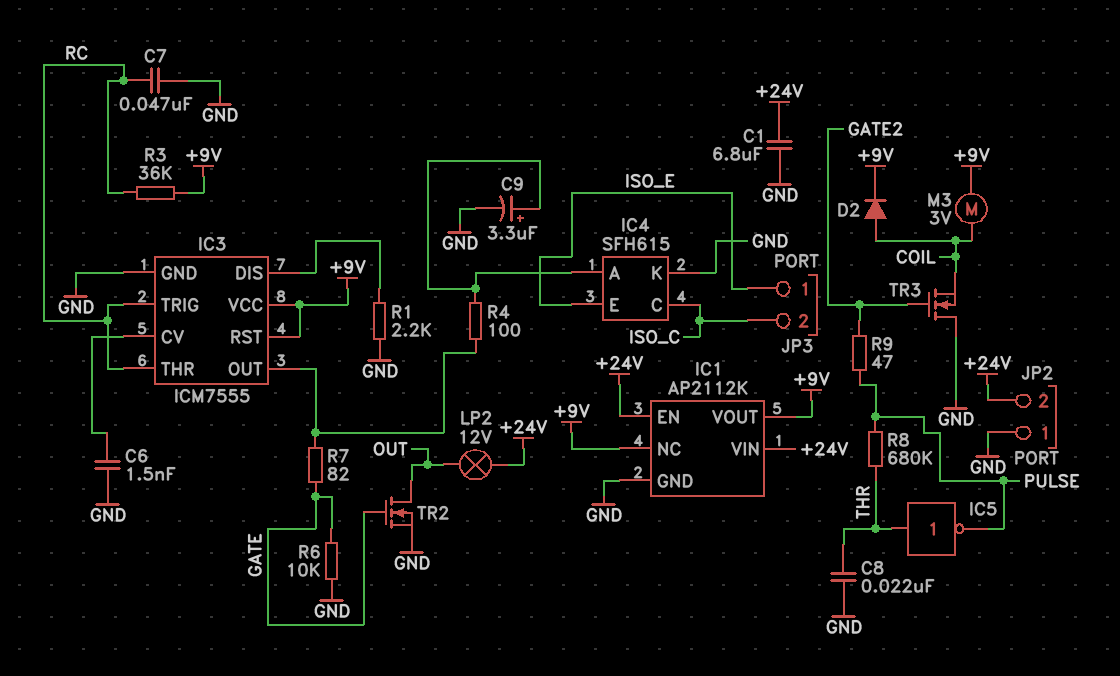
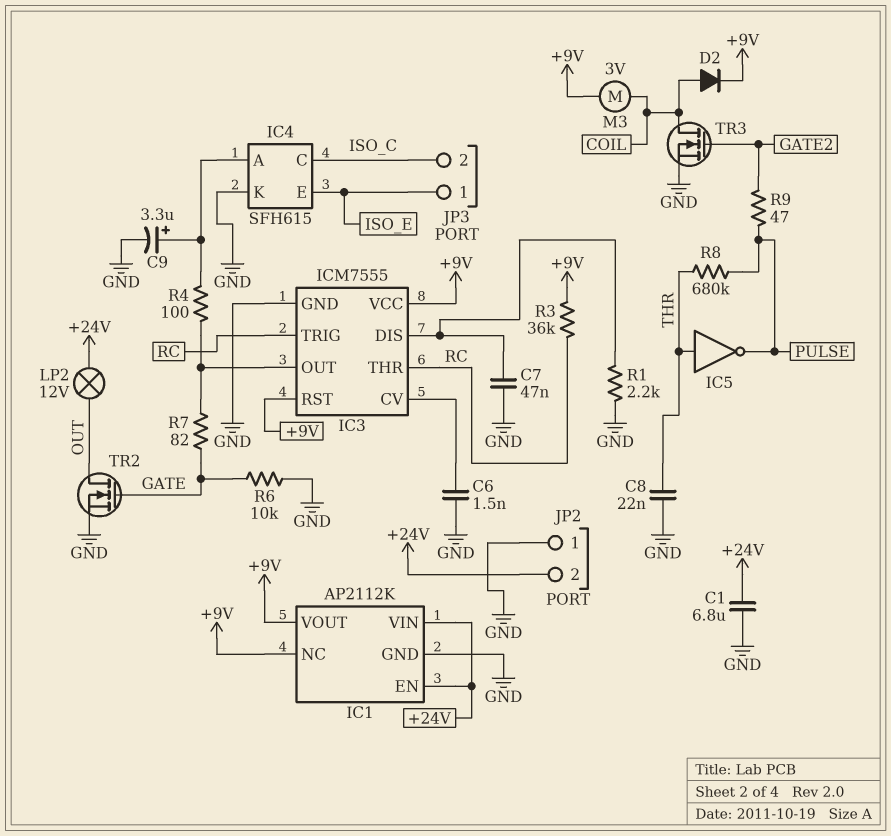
C7: 47nF (GND, RC) -> 47nF (GND, IC3/DIS)
TR3: NMOS (G GATE2, D GND, S COIL) -> NMOS (G GATE2, D COIL, S GND)

